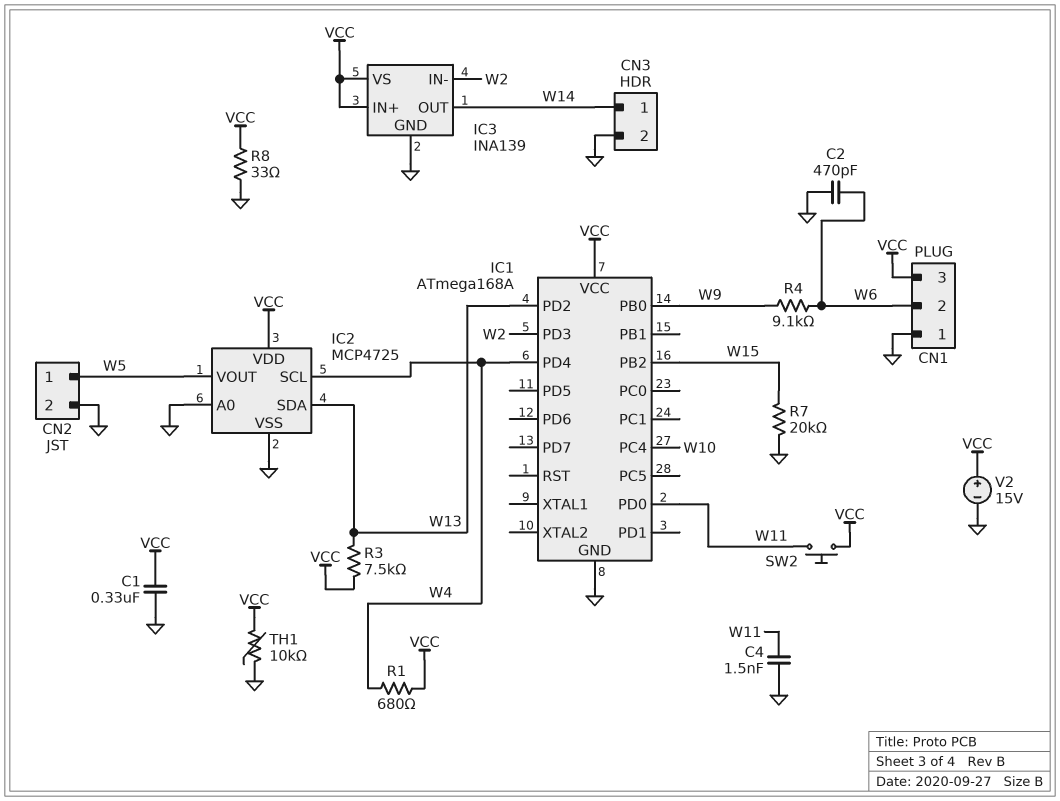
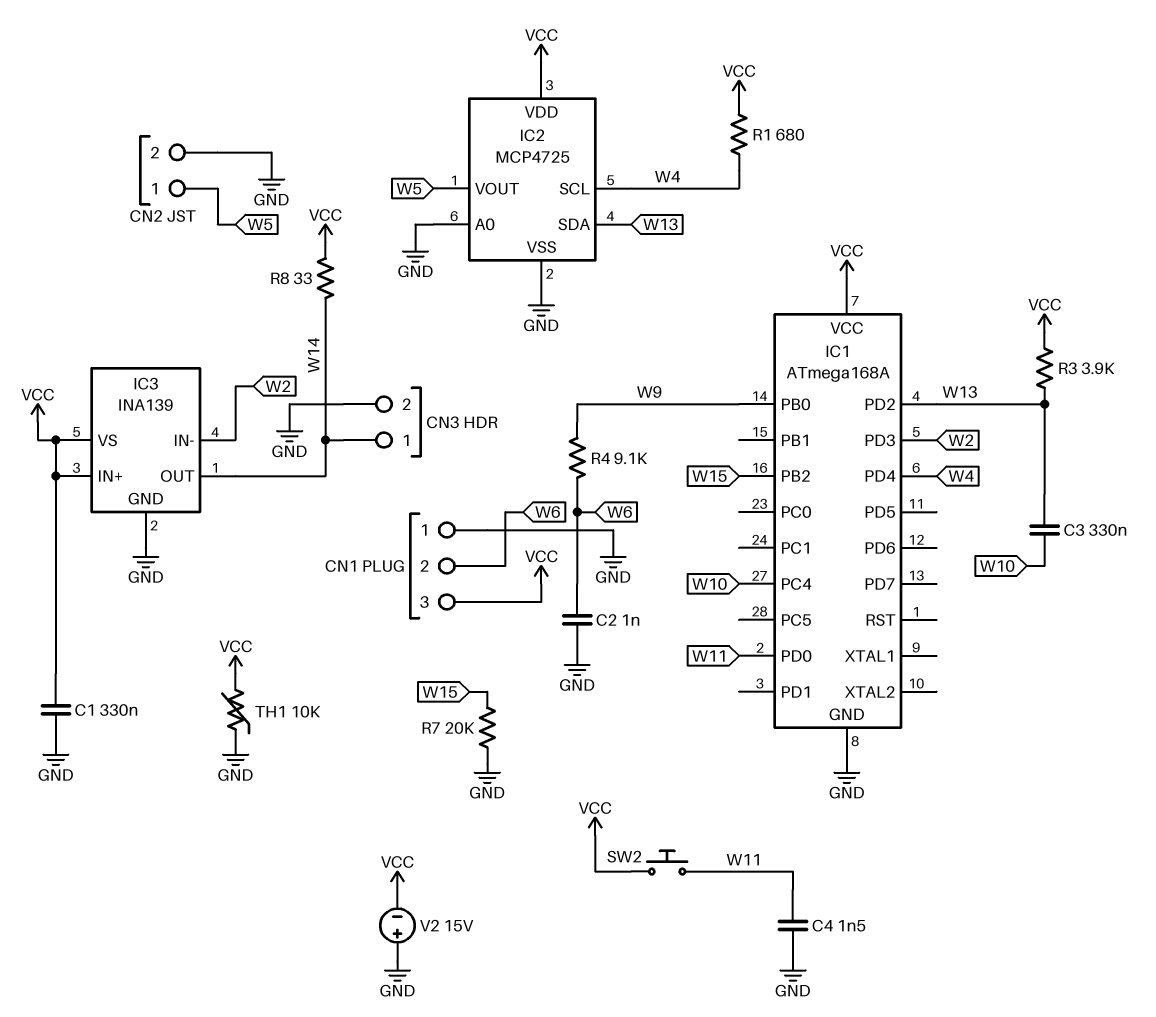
C2: 470pF (GND, W6) -> 1nF (GND, W6)
C3: none -> 330nF (W10, W13)
R3: 7.5k (VCC, W13) -> 3.9k (VCC, W13)
R8: 33 (GND, VCC) -> 33 (VCC, W14)
V2: 15V (plus VCC, minus GND) -> 15V (plus GND, minus VCC)

